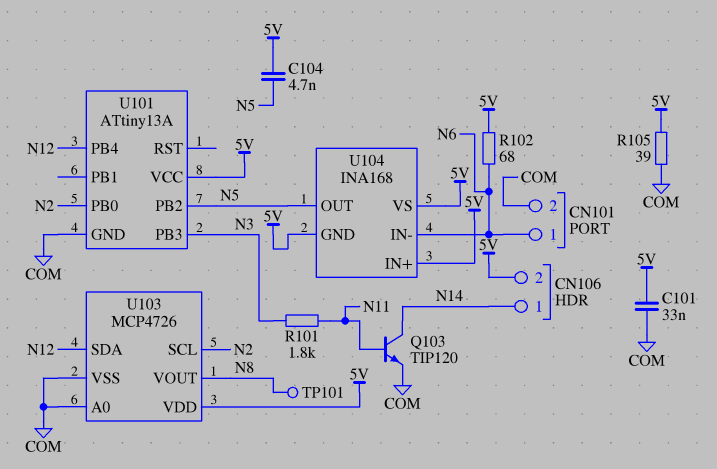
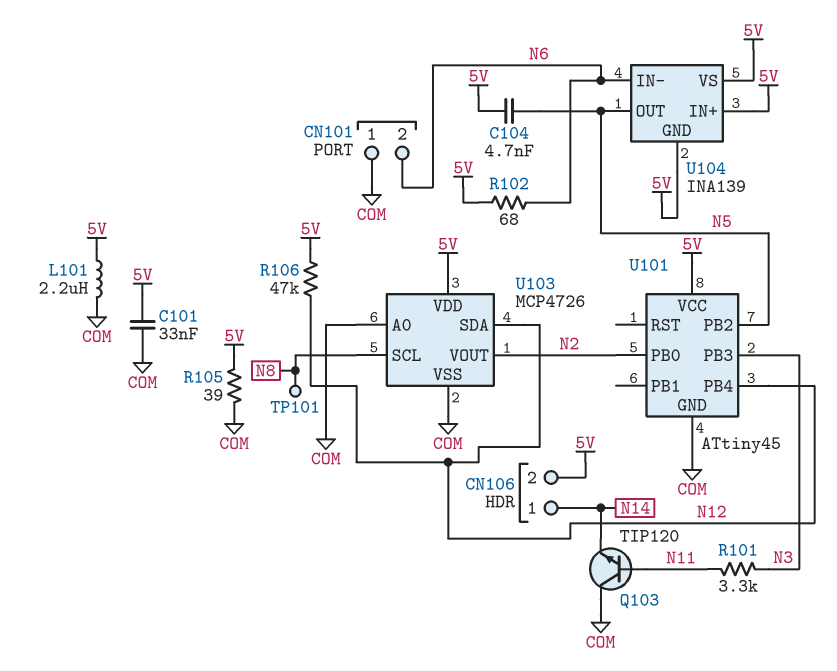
CN101 pin 1: N6 -> COM
CN101 pin 2: COM -> N6
L101: none -> 2.2uH (5V, COM)
Q103: NPN TIP120 (B N11, C N14, E COM) -> NPN TIP120 (B N11, C COM, E N14)
R101: 1.8k (N3, N11) -> 3.3k (N3, N11)
R106: none -> 47k (5V, N12)
U101: ATtiny13A -> ATtiny45
U103 pin SCL: N2 -> N8
U103 pin VOUT: N8 -> N2
U104: INA168 -> INA139

